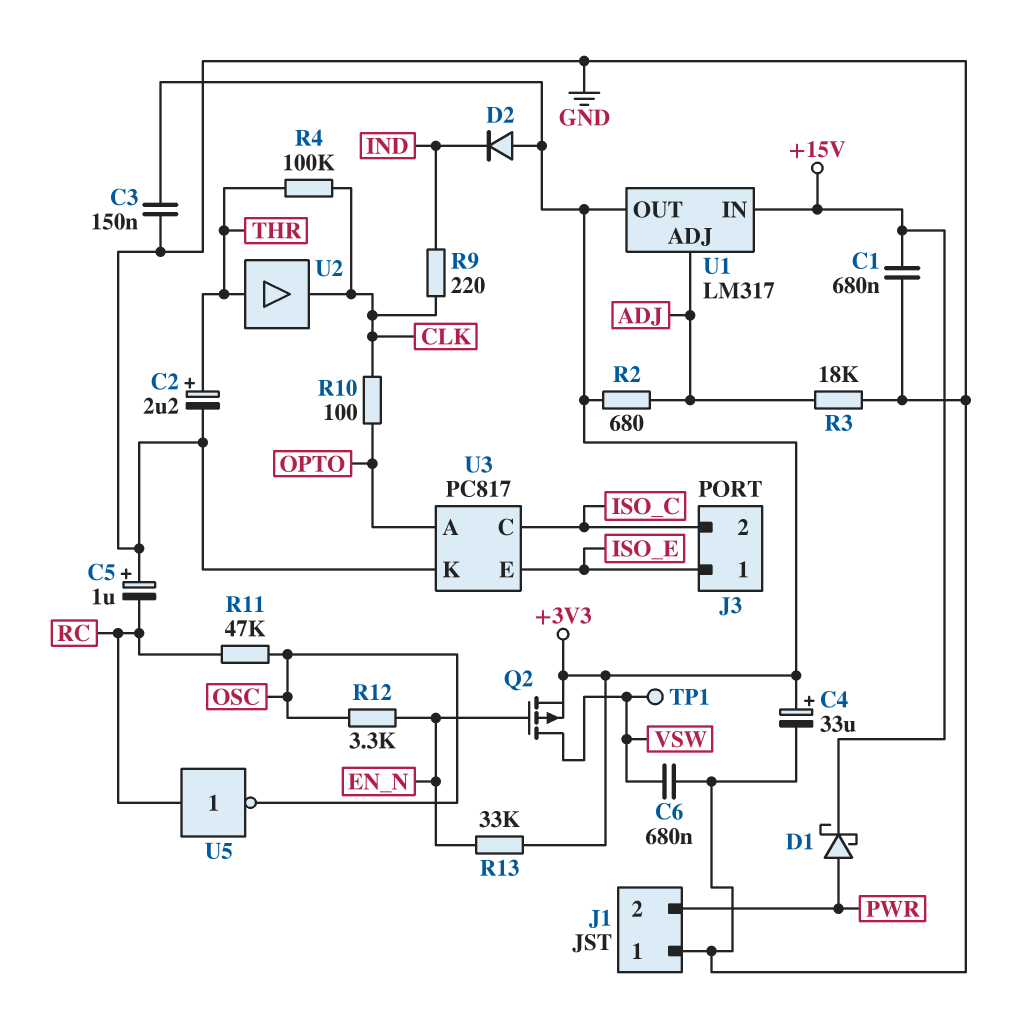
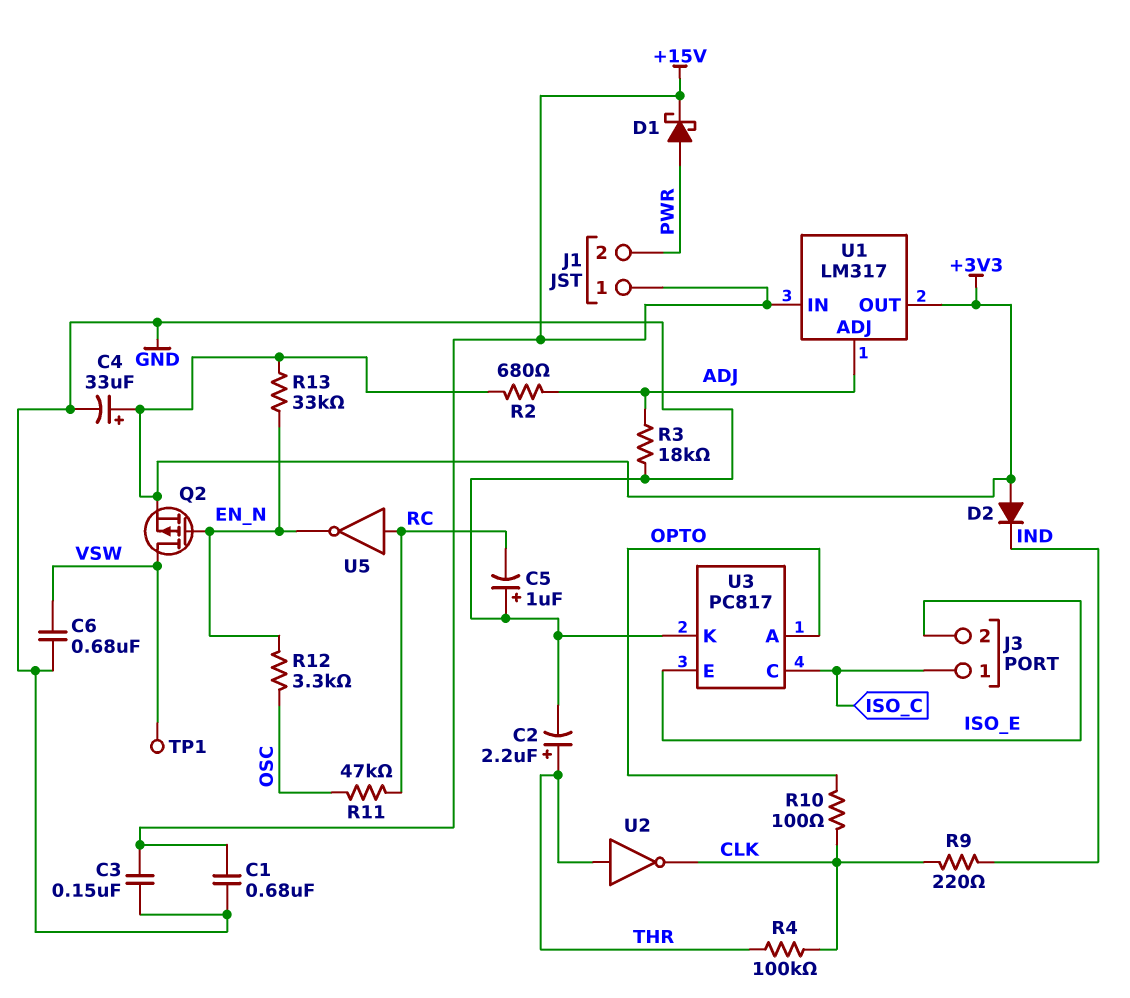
C3: 150nF (+3V3, GND) -> 150nF (+15V, GND)
J1 pin 1: GND -> +15V
J3 pin 1: ISO_E -> ISO_C
J3 pin 2: ISO_C -> ISO_E
U2: buffer (in THR, out CLK) -> NOT (in THR, out CLK)
U5: NOT (in RC, out OSC) -> NOT (in RC, out EN_N)

